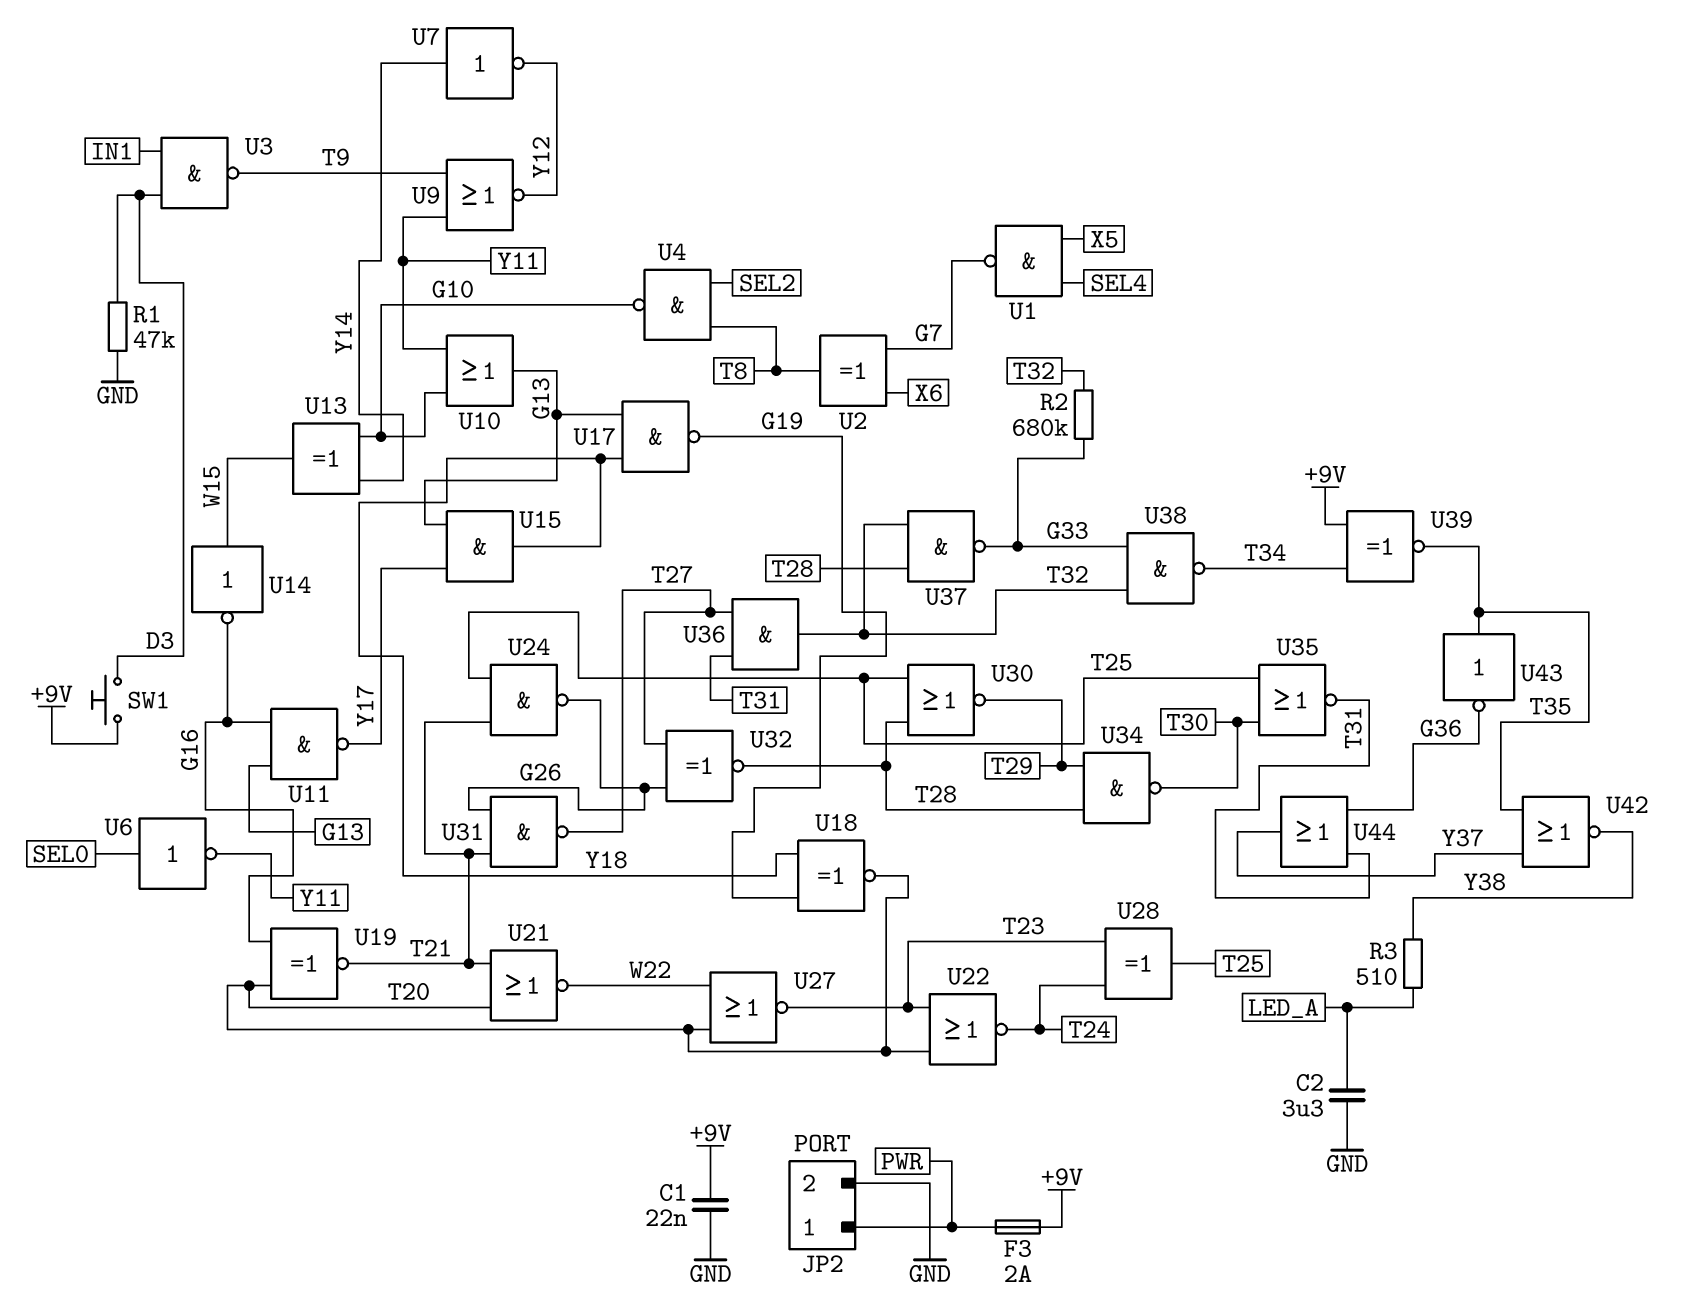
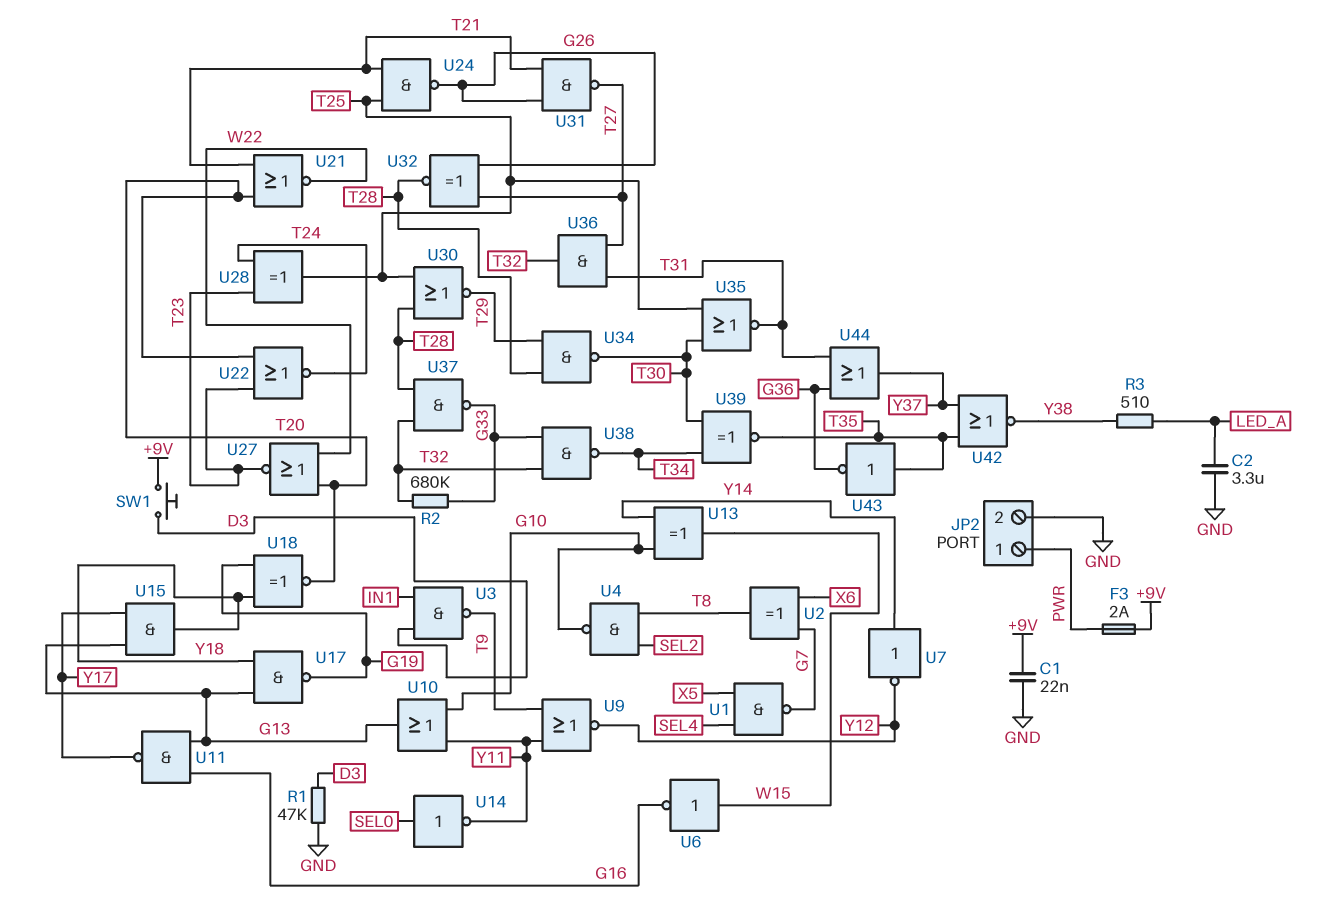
U6: NOT (in SEL0, out Y11) -> NOT (in W15, out G16)
U14: NOT (in W15, out G16) -> NOT (in SEL0, out Y11)
U19: XNOR (in G16, in T20, out T21) -> none
U39: XNOR (in +9V, in T34, out T35) -> XNOR (in T30, in T34, out T35)

